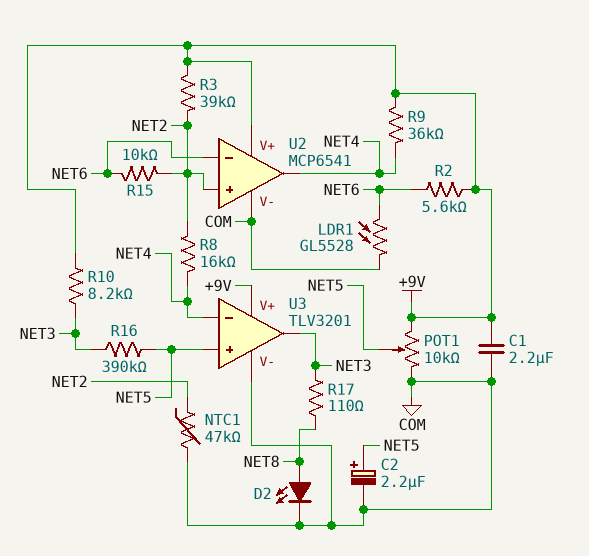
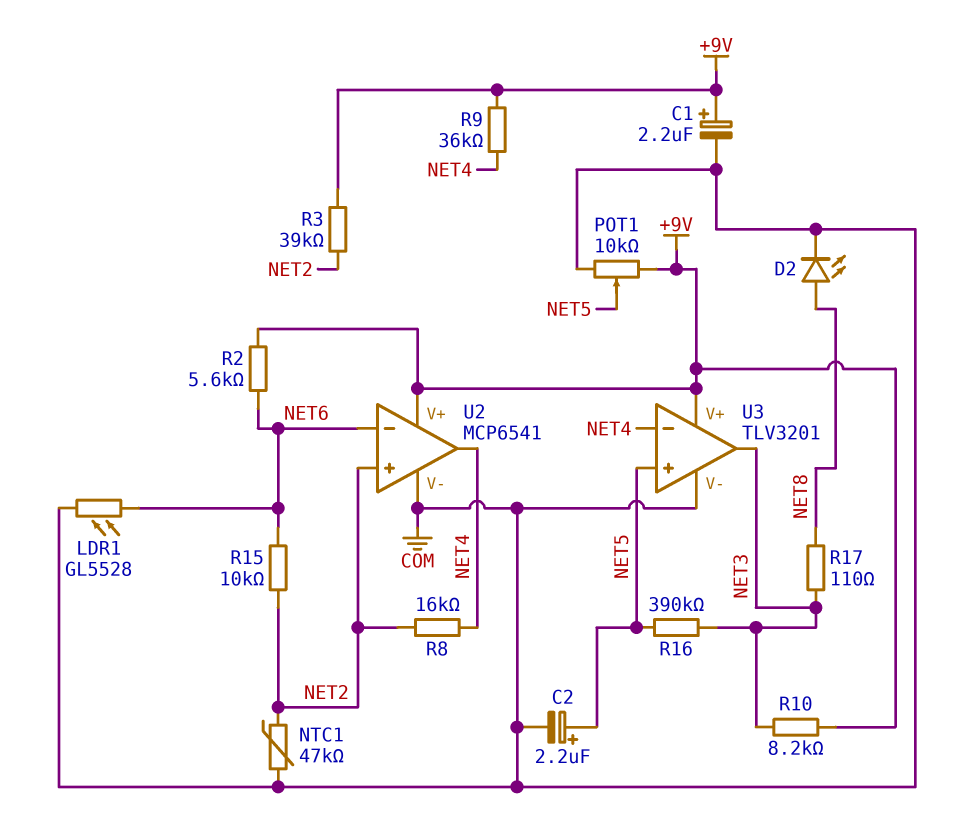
C1: 2.2uF (+9V, COM) -> 2.2uF (plus +9V, minus COM)

